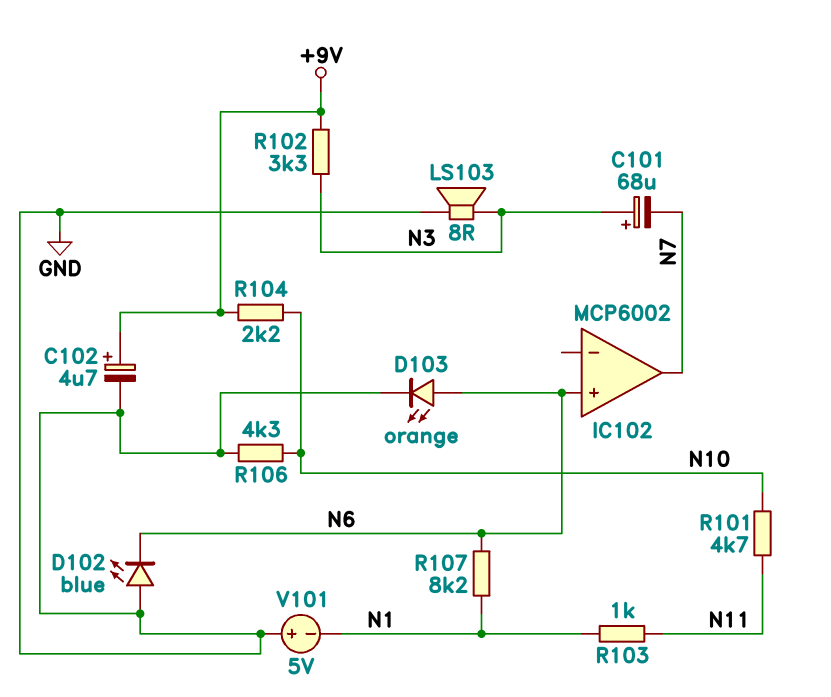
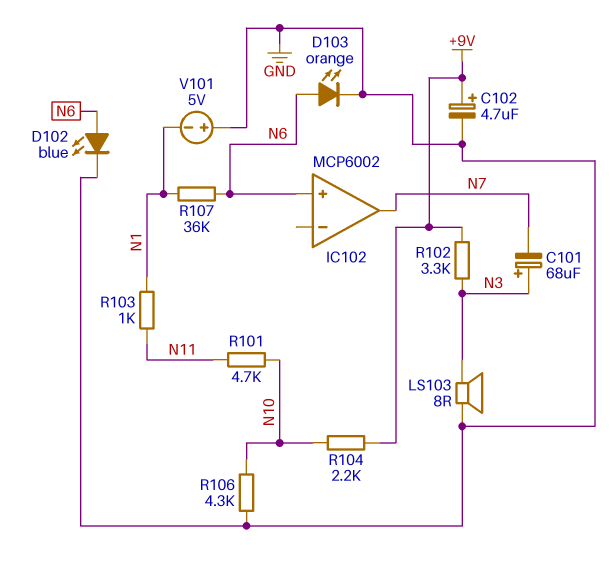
D102: LED blue (A GND, K N6) -> LED blue (A N6, K GND)
R107: 8.2k (N1, N6) -> 36k (N1, N6)

